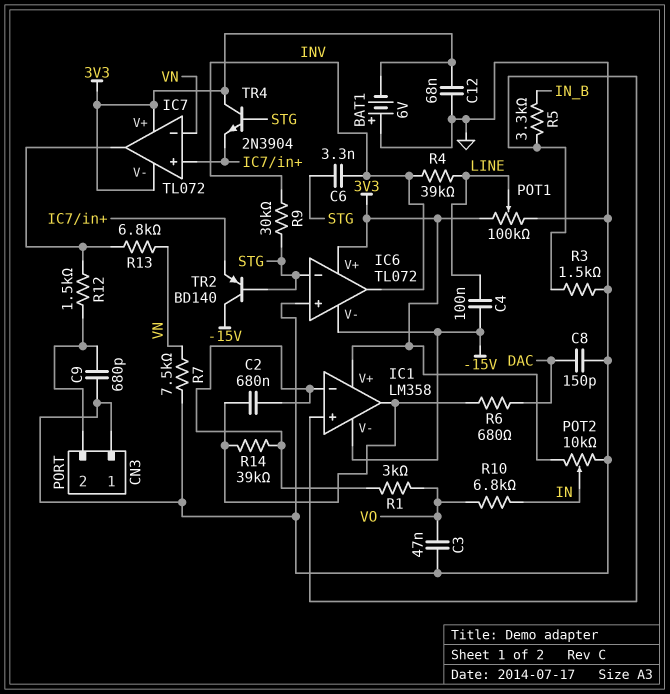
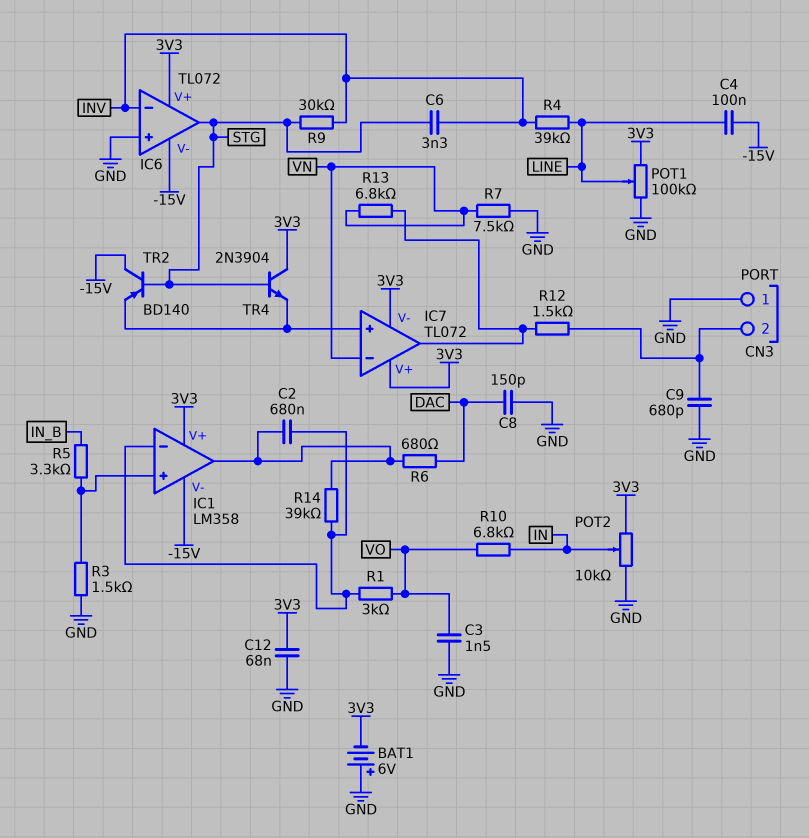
C3: 47nF (GND, VO) -> 1.5nF (GND, VO)
IC6 pin in-: STG -> INV
IC6 pin out: INV -> STG

